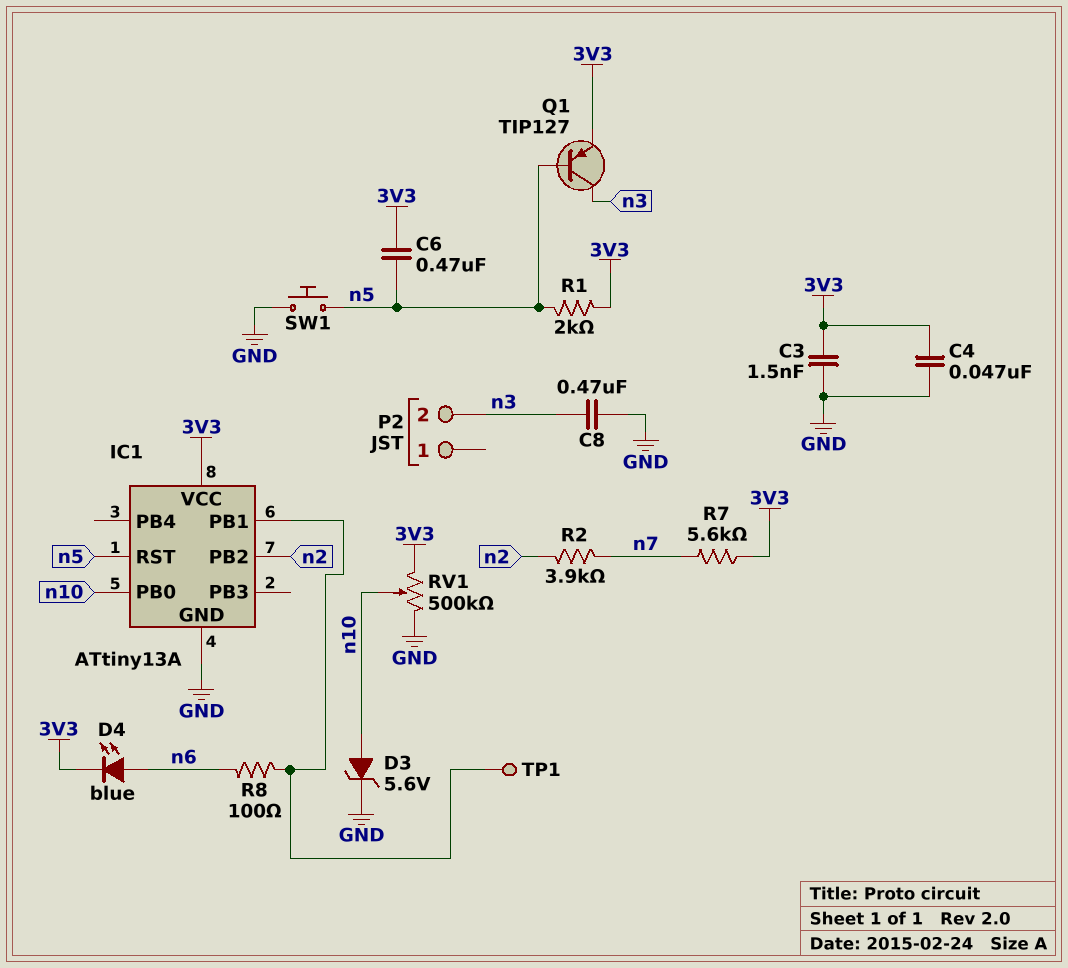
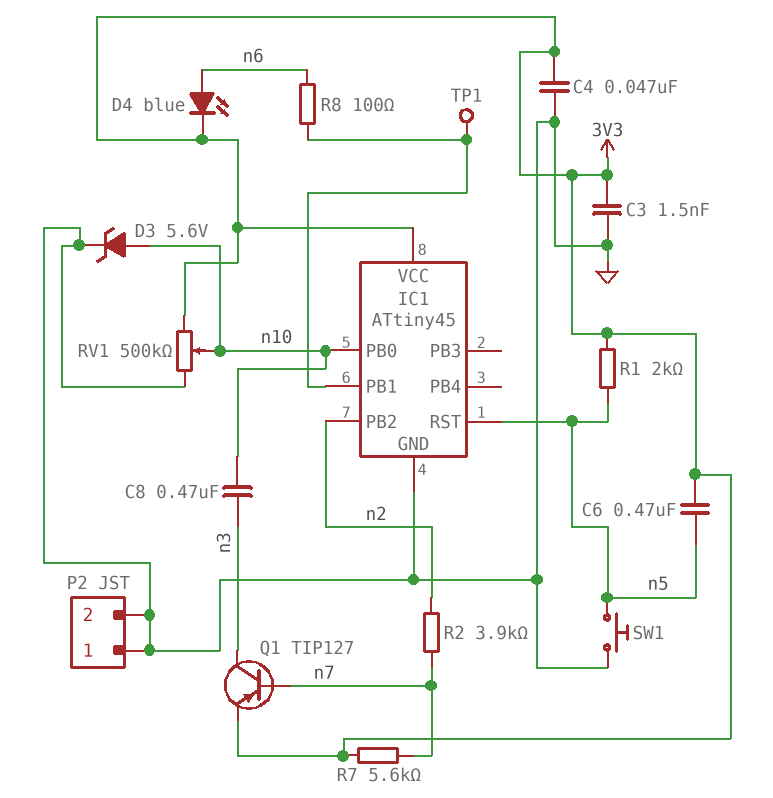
C8: 470nF (GND, n3) -> 470nF (n3, n10)
IC1: ATtiny13A -> ATtiny45
P2 pin 1: none -> GND
P2 pin 2: n3 -> GND
Q1: PNP TIP127 (B n5, C n3, E 3V3) -> PNP TIP127 (B n7, C n3, E 3V3)

